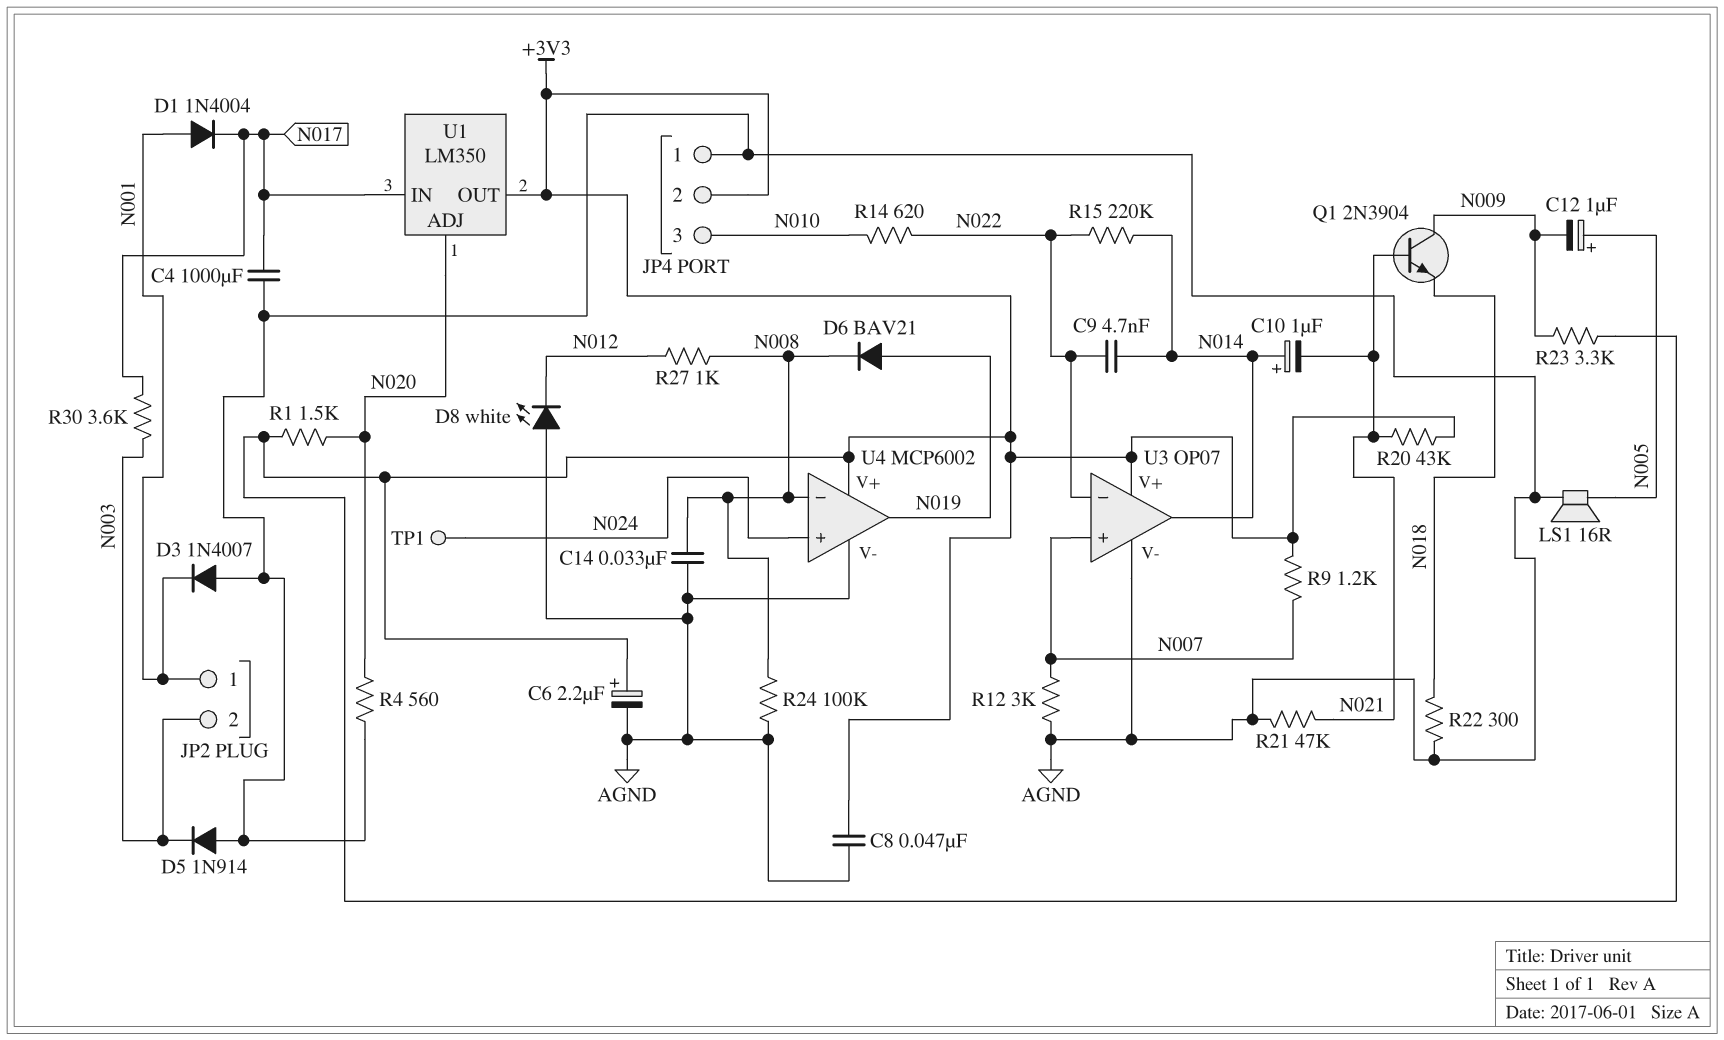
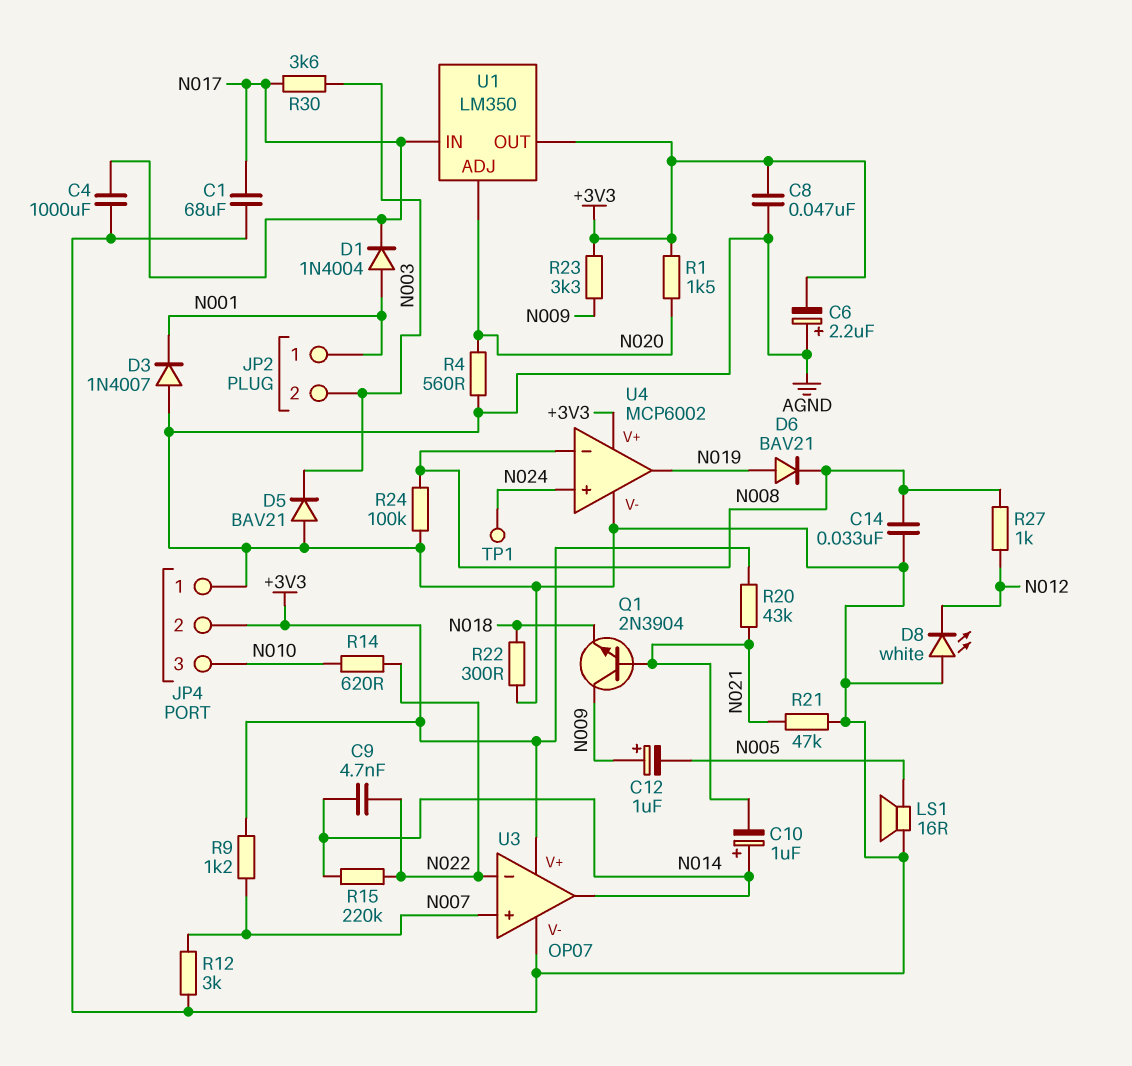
C1: none -> 68uF (AGND, N017)
C6: 2.2uF (plus +3V3, minus AGND) -> 2.2uF (plus AGND, minus +3V3)
C12: 1uF (plus N005, minus N009) -> 1uF (plus N009, minus N005)
D5: diode 1N914 (A AGND, K N003) -> diode BAV21 (A AGND, K N003)

